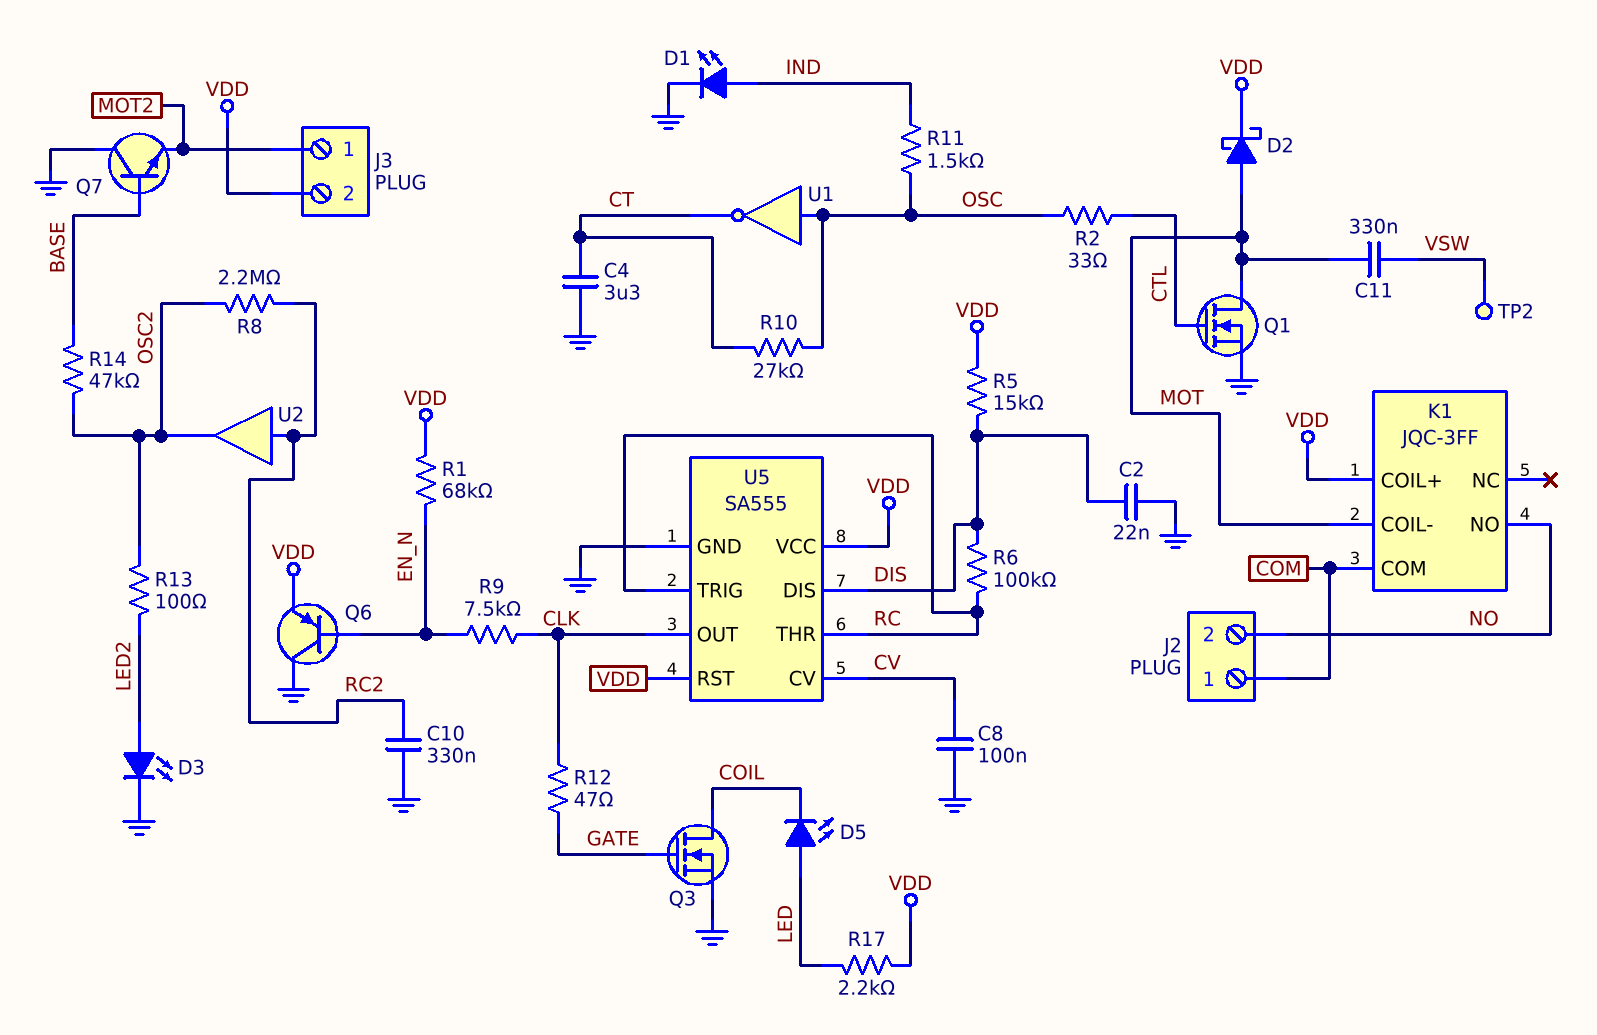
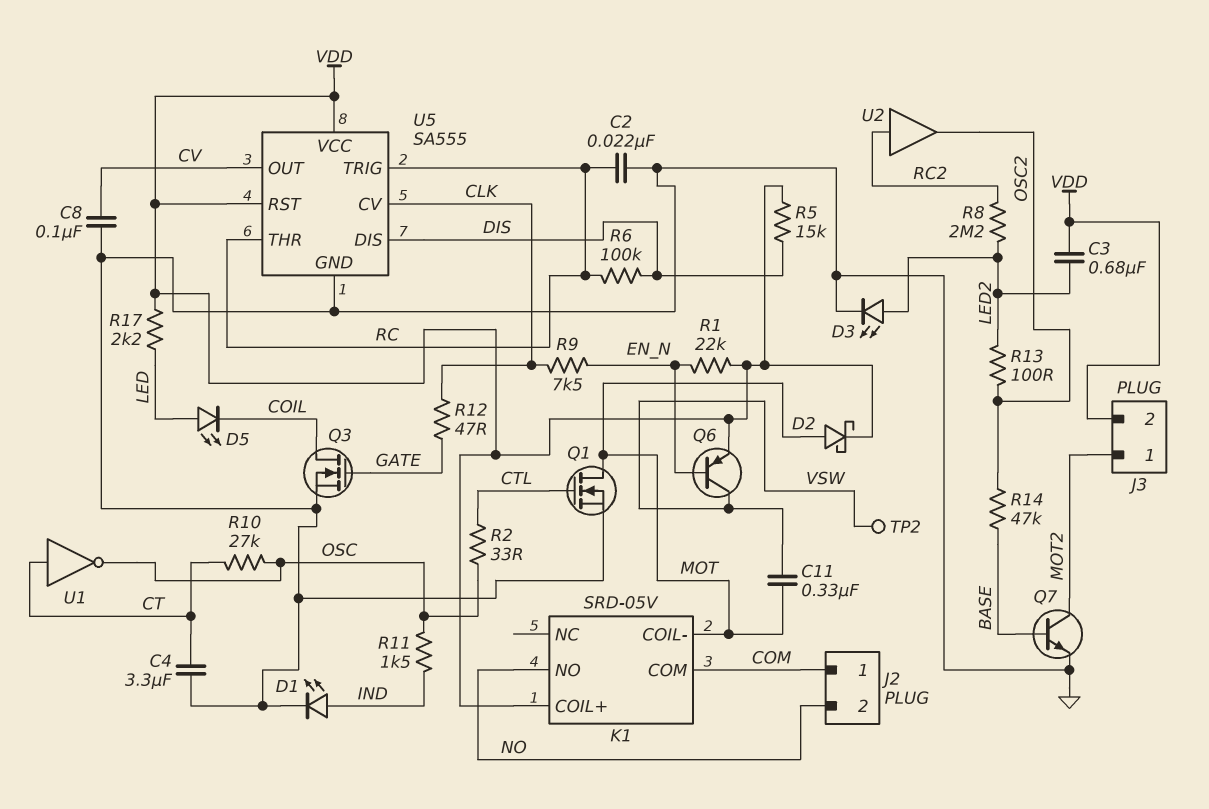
C2: 22nF (DIS, GND) -> 22nF (GND, RC)
C3: none -> 680nF (LED2, VDD)
C10: 330nF (GND, RC2) -> none
K1: JQC-3FF -> SRD-05V
Q6: PNP (B EN_N, C GND, E VDD) -> PNP (B EN_N, C VSW, E VDD)
Q7: NPN (B BASE, C GND, E MOT2) -> NPN (B BASE, C MOT2, E GND)
R1: 68k (EN_N, VDD) -> 22k (EN_N, VDD)
R8: 2.2M (OSC2, RC2) -> 2.2M (LED2, RC2)
U1: NOT (in OSC, out CT) -> NOT (in CT, out OSC)
U5 pin CV: CV -> CLK
U5 pin OUT: CLK -> CV

